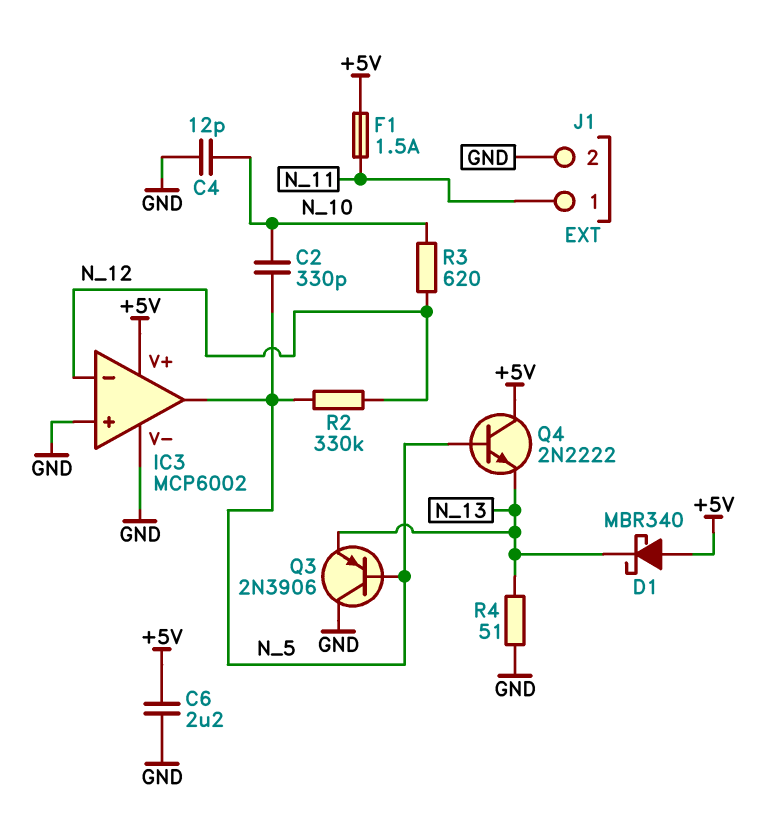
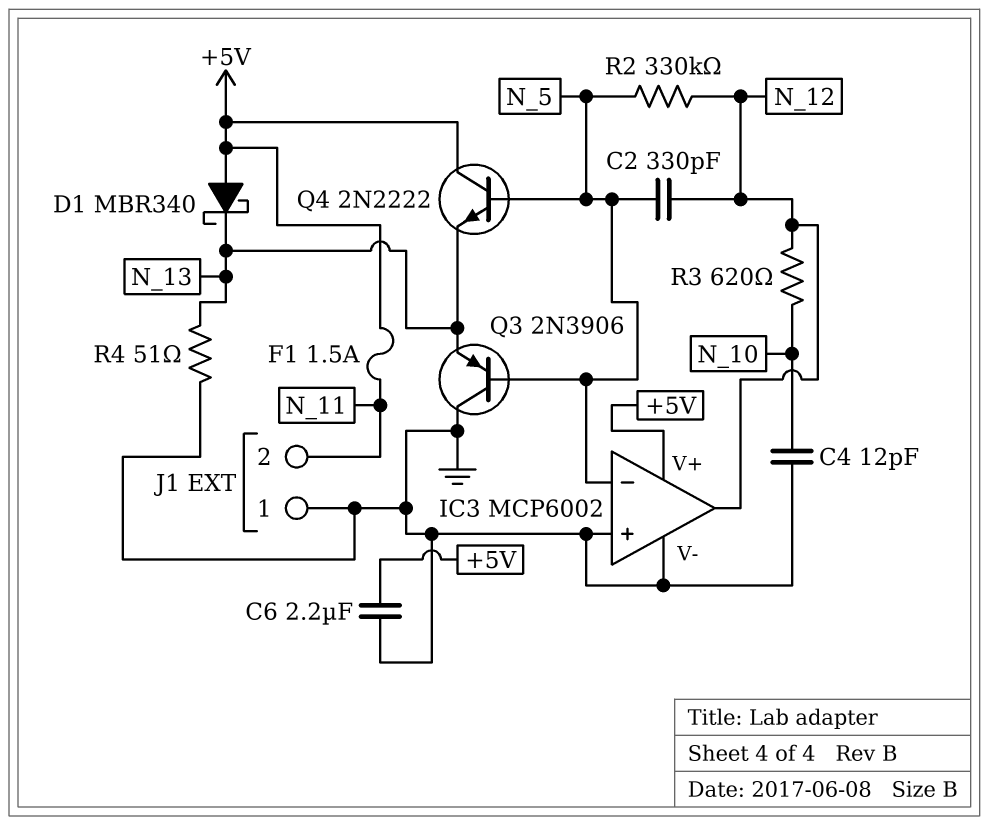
C2: 330pF (N_5, N_10) -> 330pF (N_5, N_12)
IC3 pin in-: N_12 -> N_5
IC3 pin out: N_5 -> N_12
J1 pin 1: N_11 -> GND
J1 pin 2: GND -> N_11

